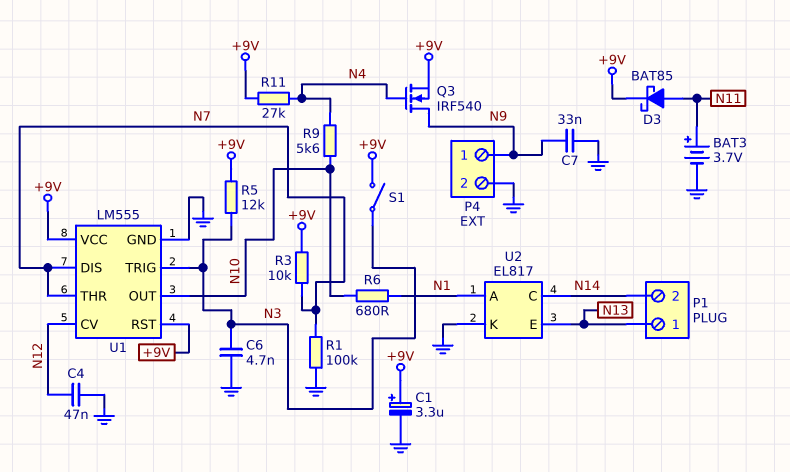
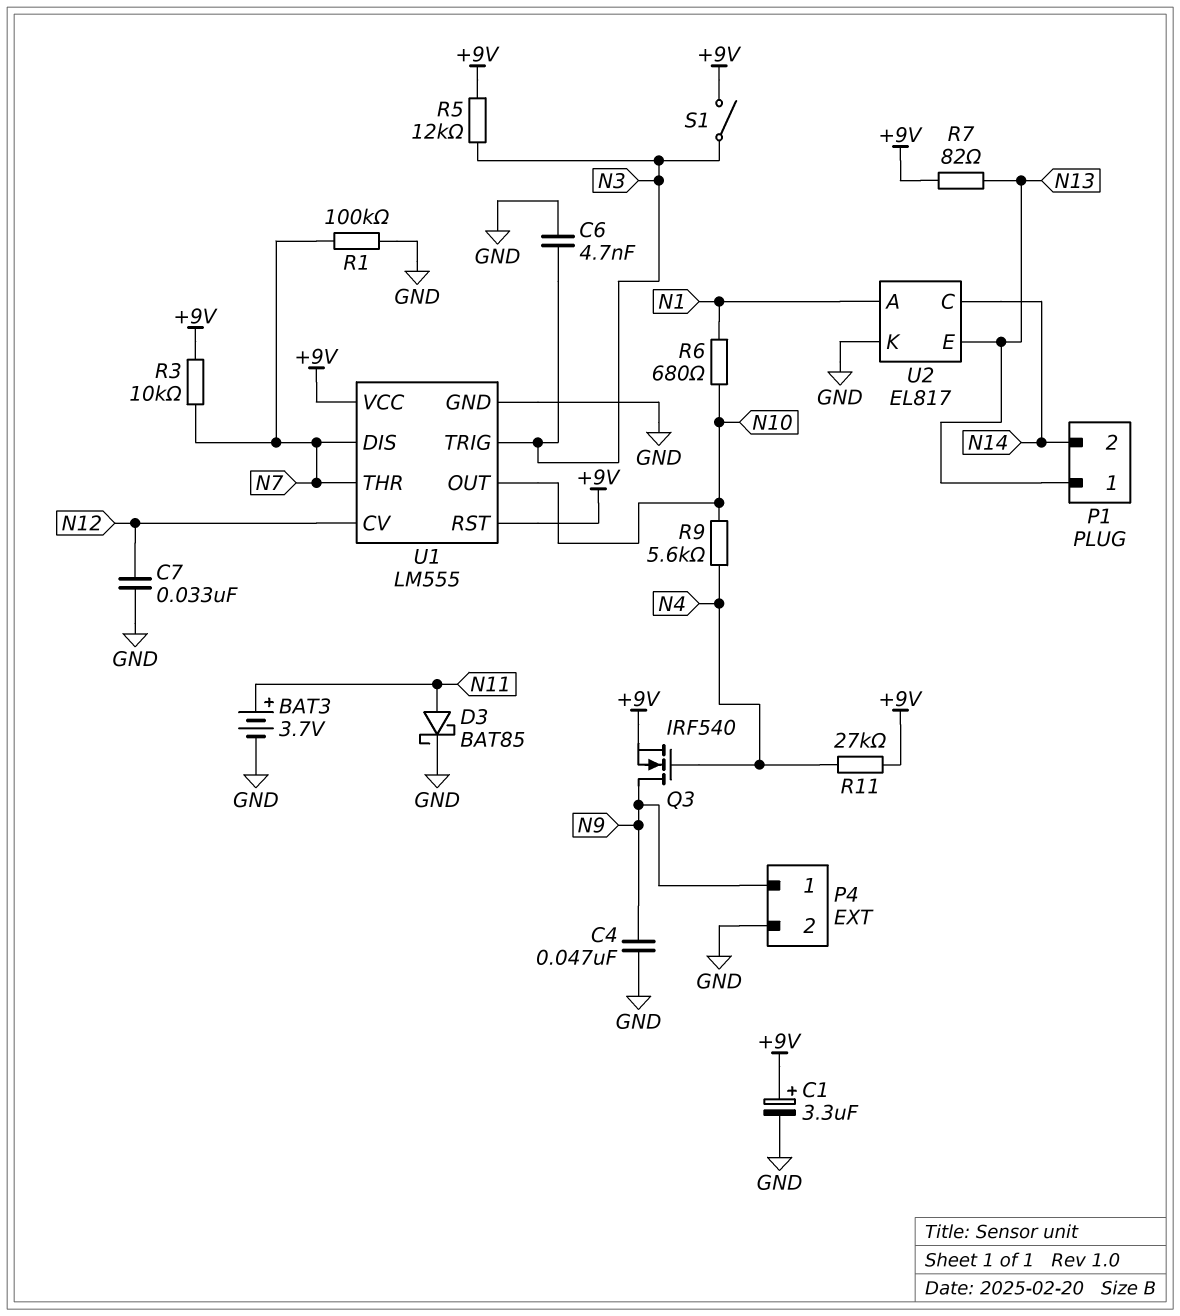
C4: 47nF (GND, N12) -> 47nF (GND, N9)
C7: 33nF (GND, N9) -> 33nF (GND, N12)
D3: schottky BAT85 (A N11, K +9V) -> schottky BAT85 (A N11, K GND)
R7: none -> 82 (+9V, N13)

